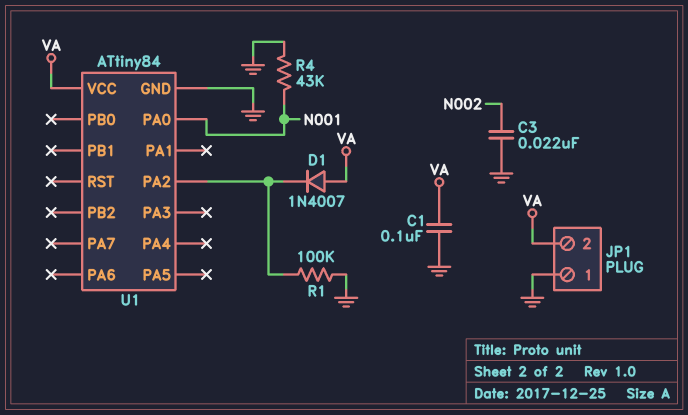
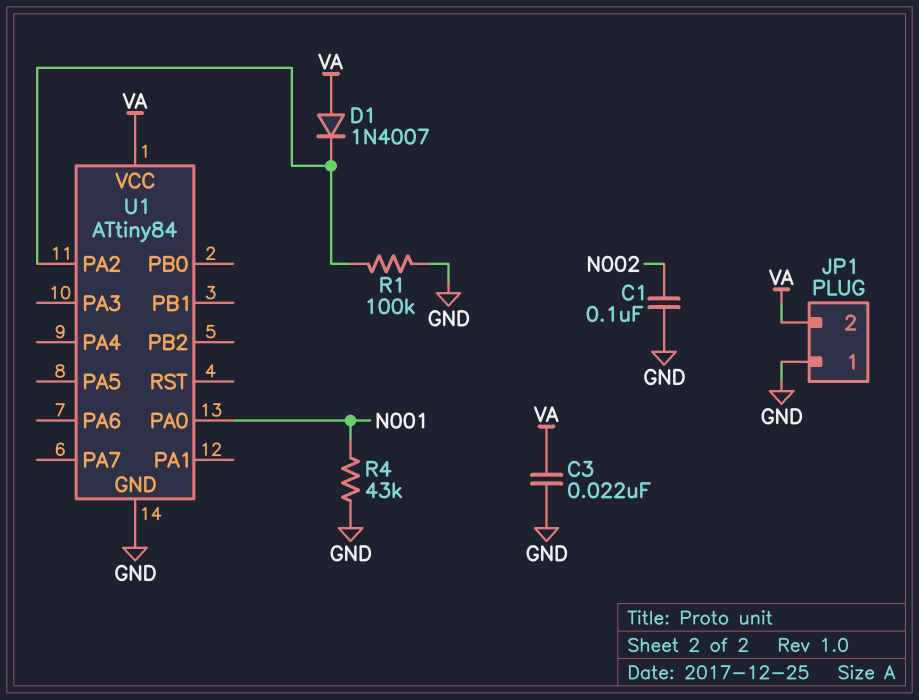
C1: 100nF (GND, VA) -> 100nF (GND, N002)
C3: 22nF (GND, N002) -> 22nF (GND, VA)

